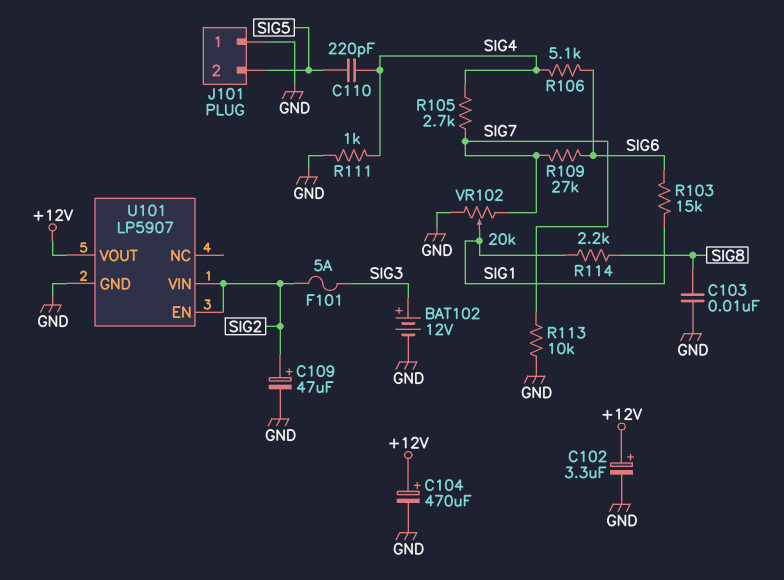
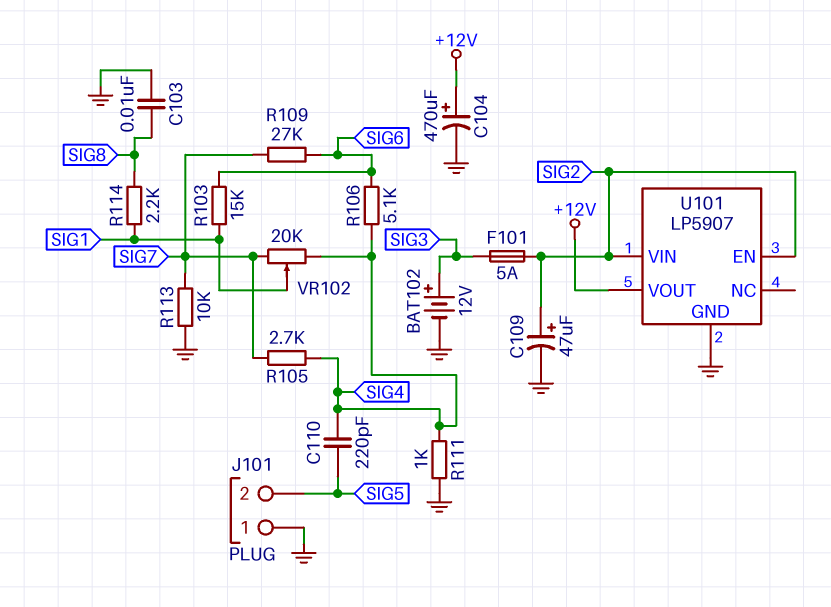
C102: 3.3uF (plus +12V, minus GND) -> none
VR102: 20k (GND, SIG7, wiper SIG1) -> 20k (SIG4, SIG7, wiper SIG1)

